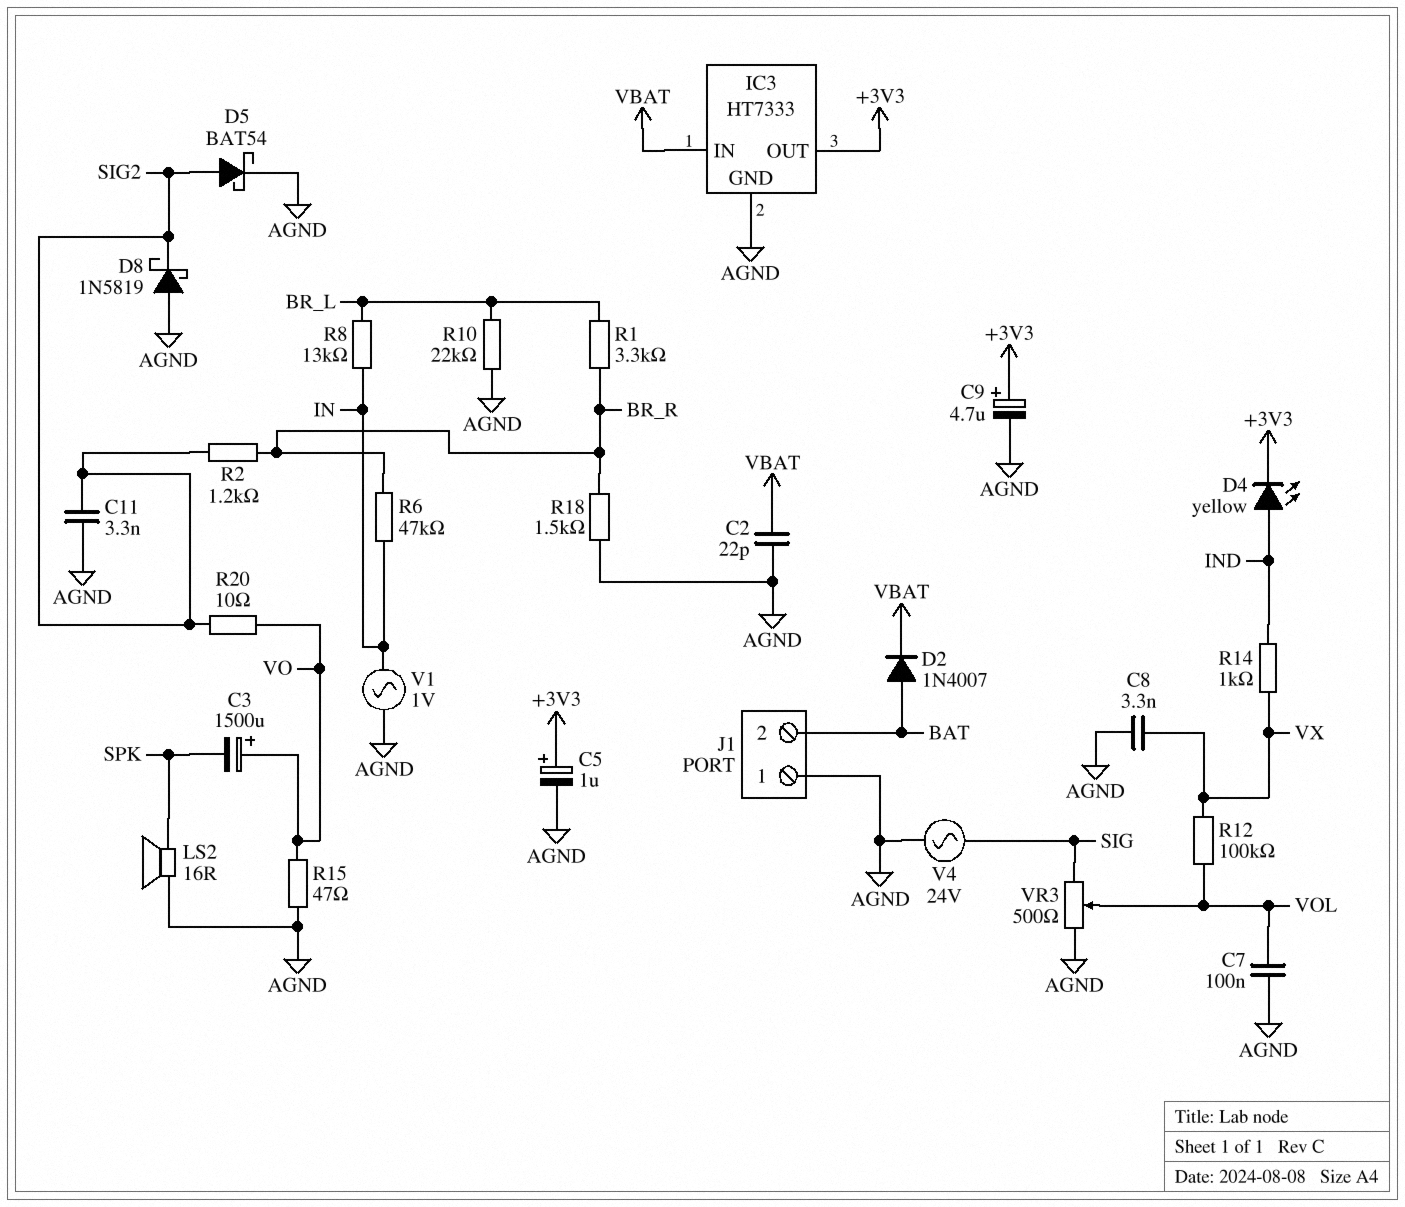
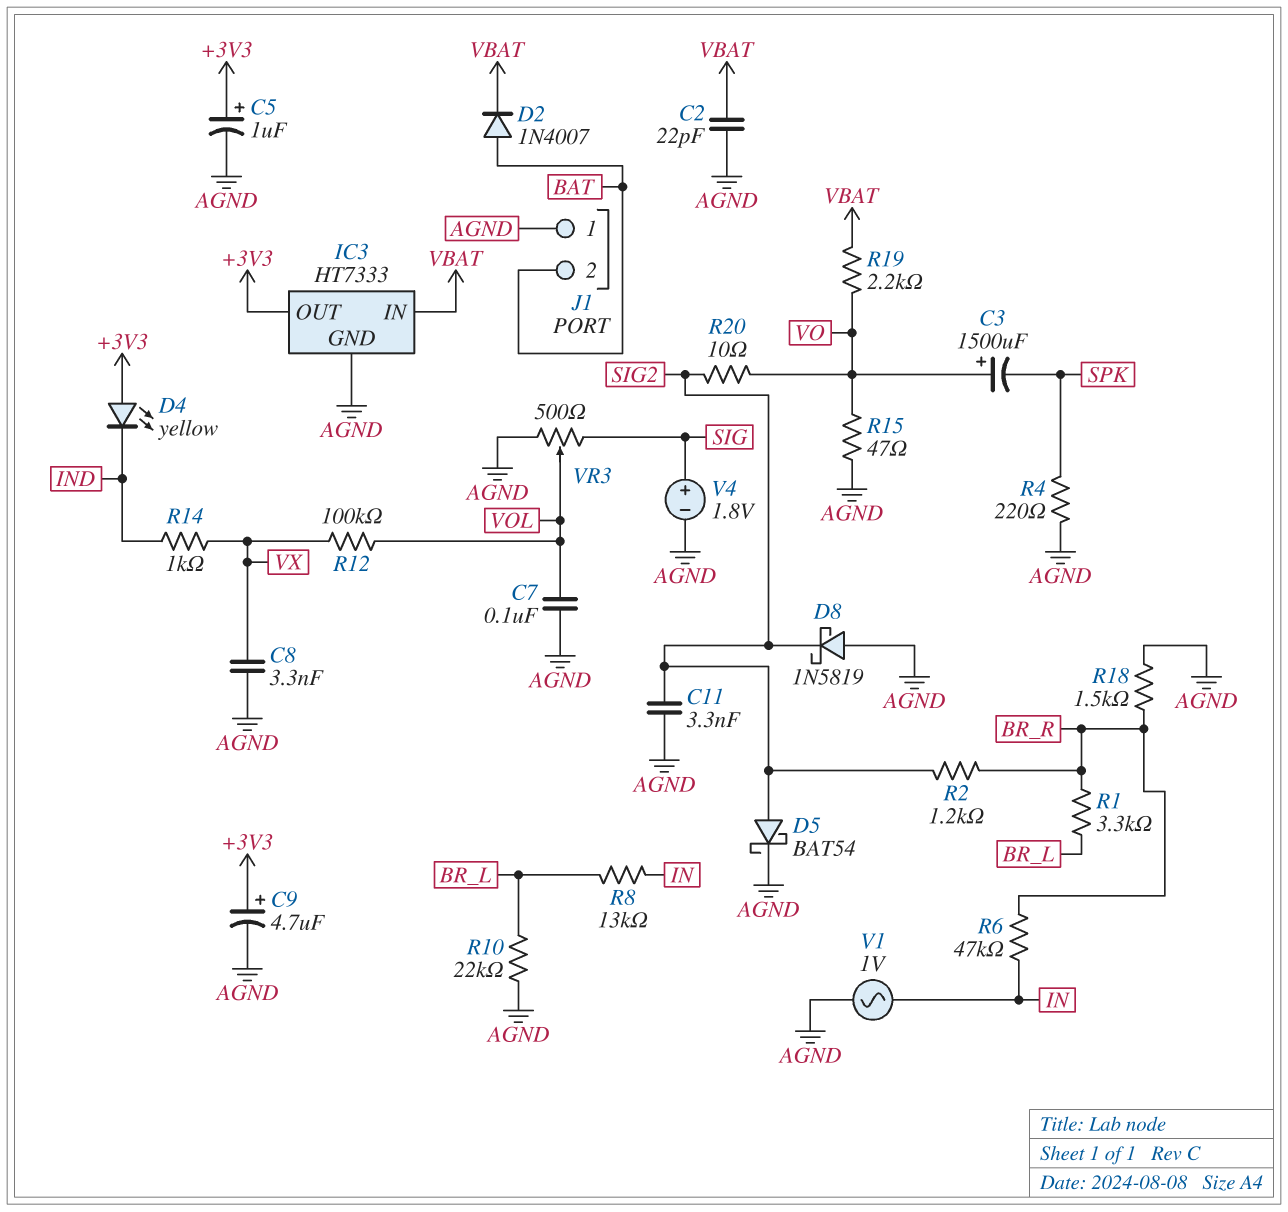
D4: LED yellow (A IND, K +3V3) -> LED yellow (A +3V3, K IND)
LS2: speaker 16R (AGND, SPK) -> none
R4: none -> 220 (AGND, SPK)
R19: none -> 2.2k (VBAT, VO)
V4: AC 24V (AGND, SIG) -> 1.8V (plus SIG, minus AGND)

